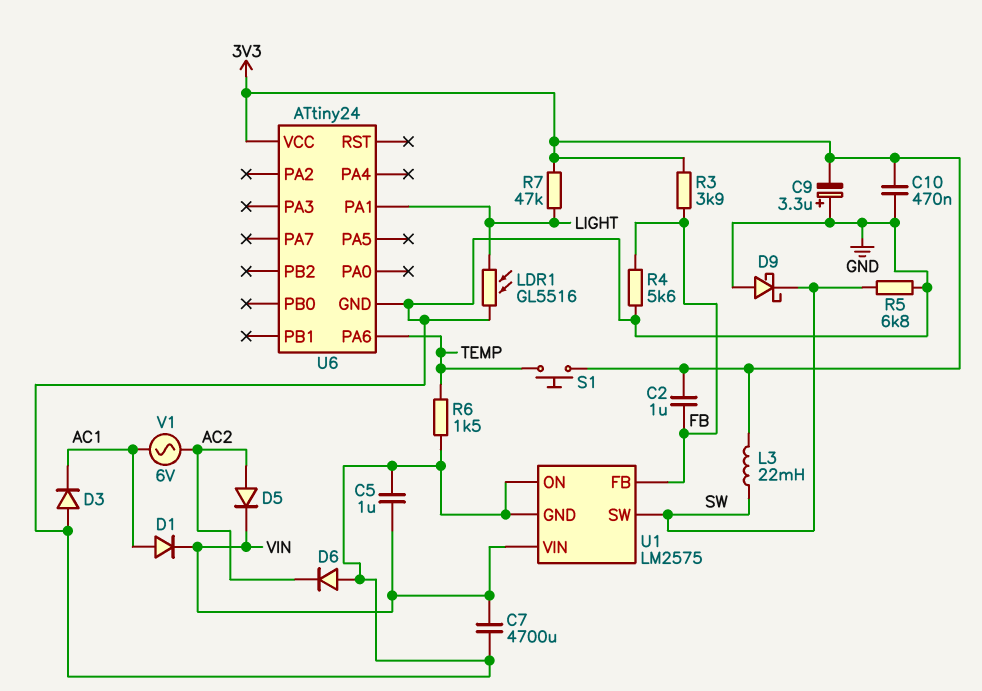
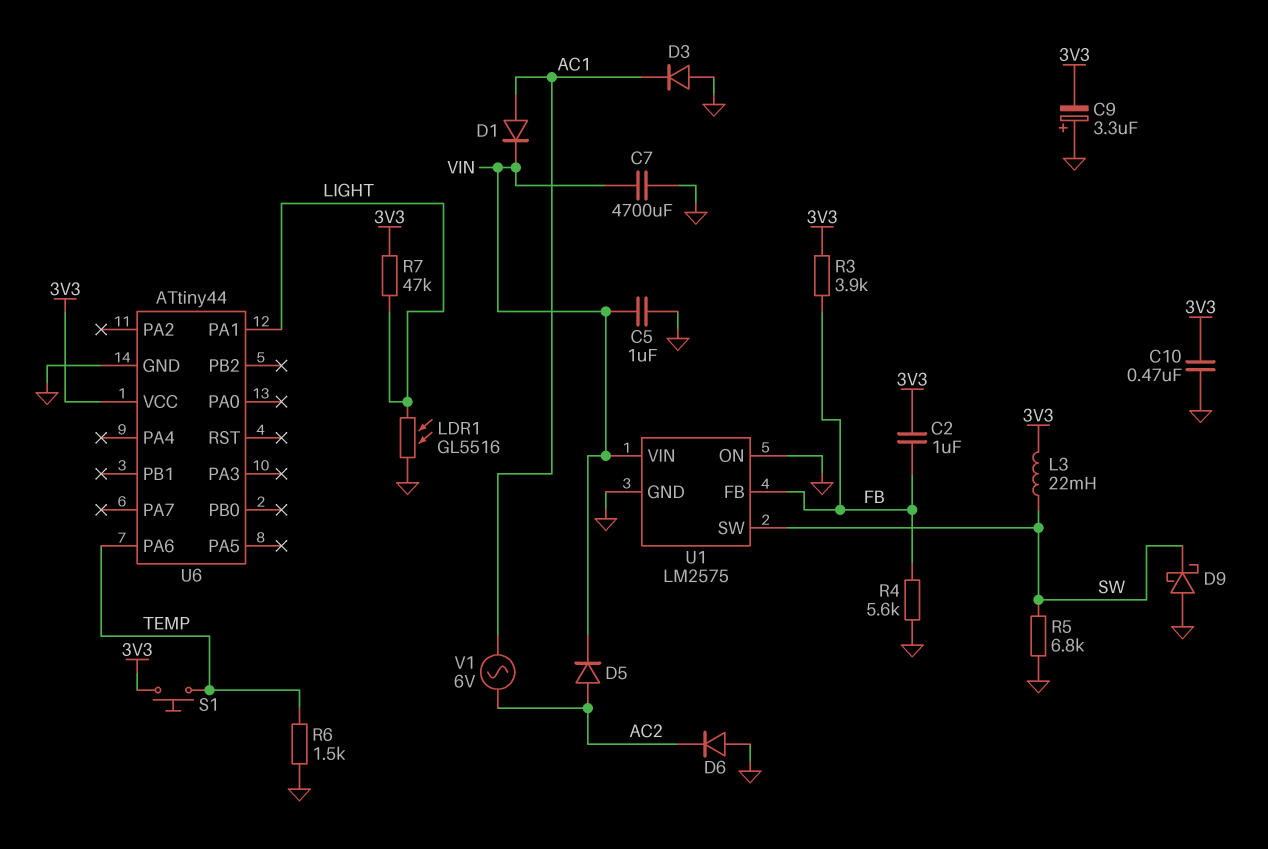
U6: ATtiny24 -> ATtiny44

